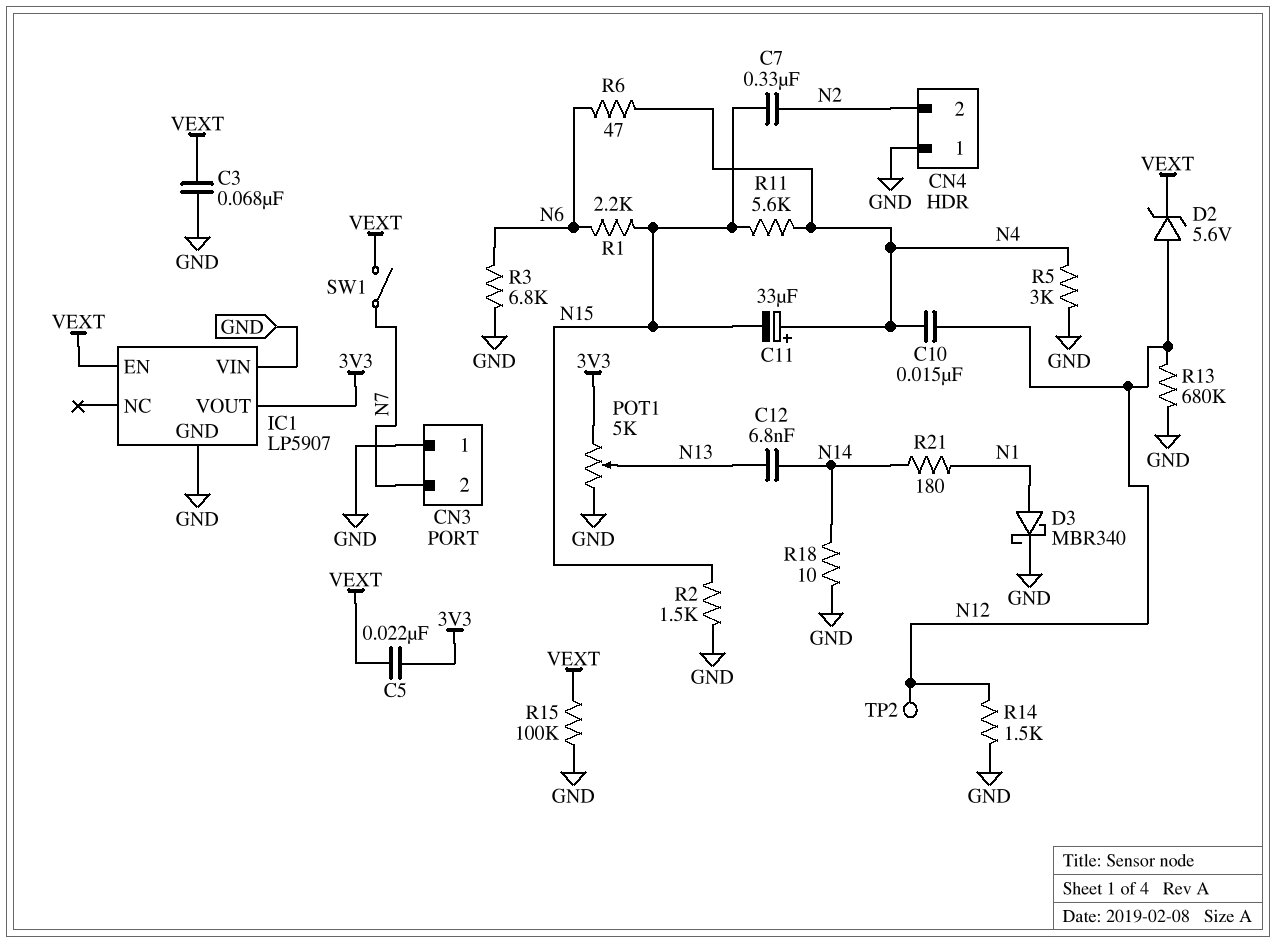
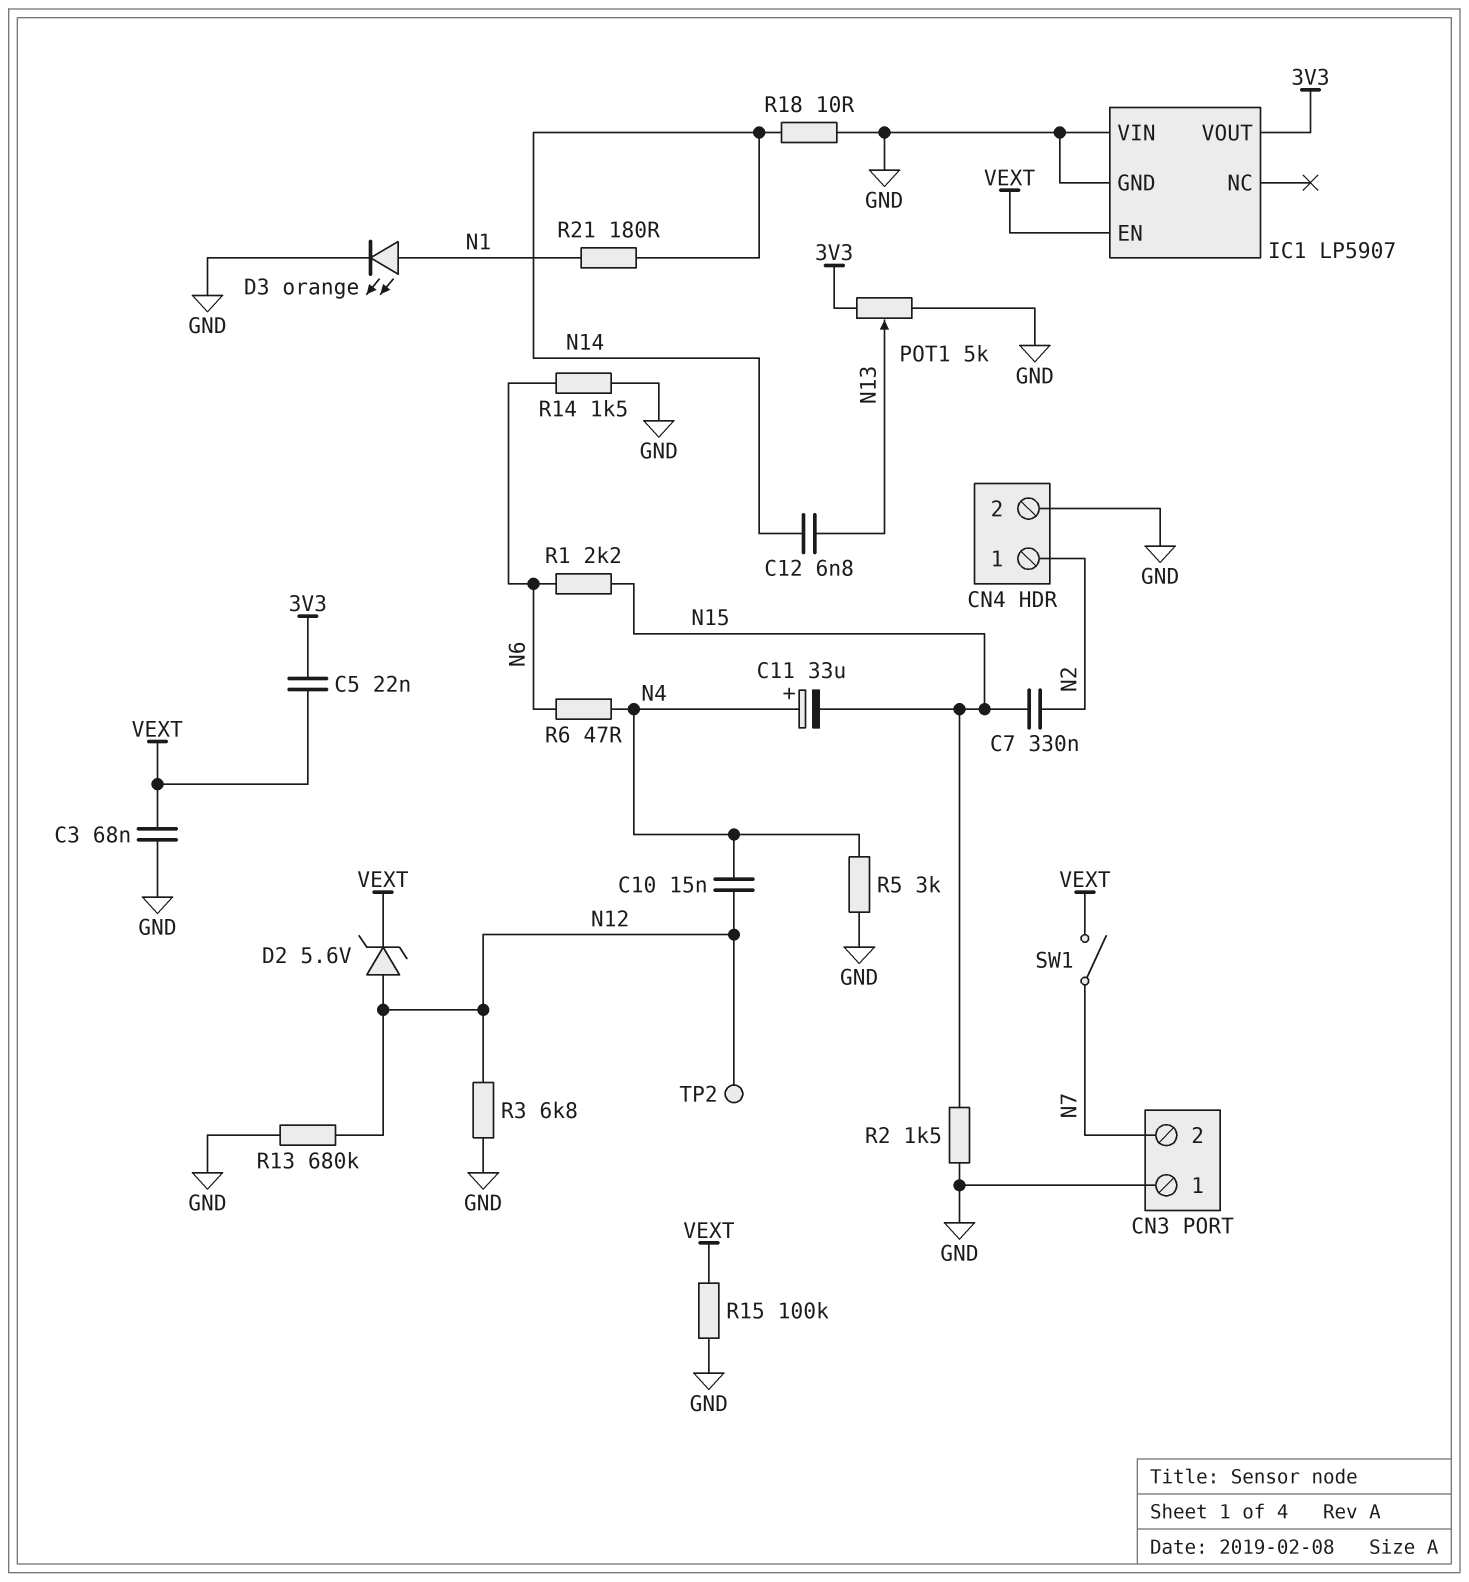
CN4 pin 1: GND -> N2
CN4 pin 2: N2 -> GND
D3: schottky MBR340 (A N1, K GND) -> LED orange (A N1, K GND)
R3: 6.8k (GND, N6) -> 6.8k (GND, N12)
R11: 5.6k (N4, N15) -> none
R14: 1.5k (GND, N12) -> 1.5k (GND, N6)

